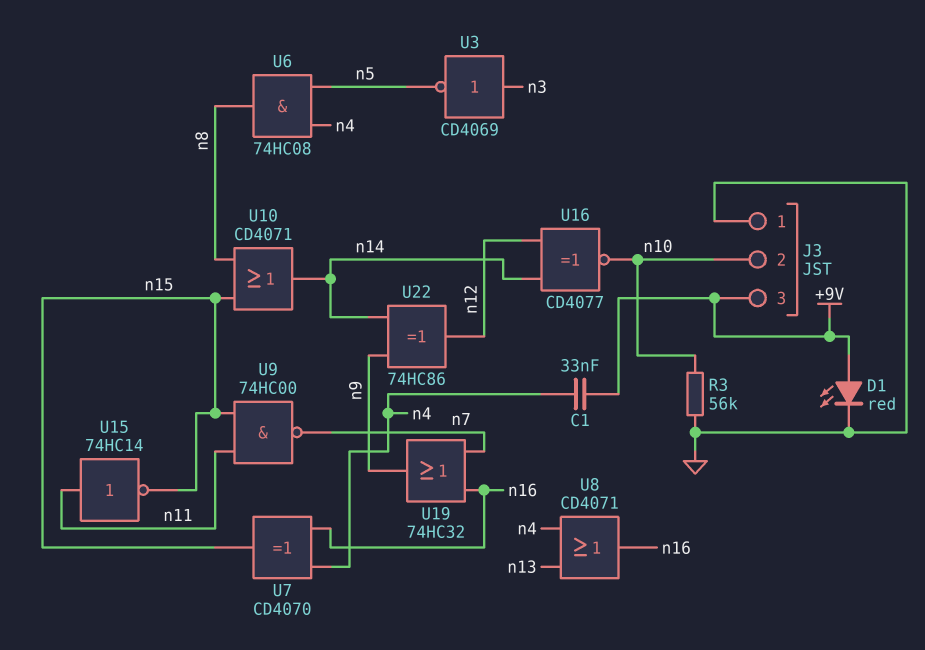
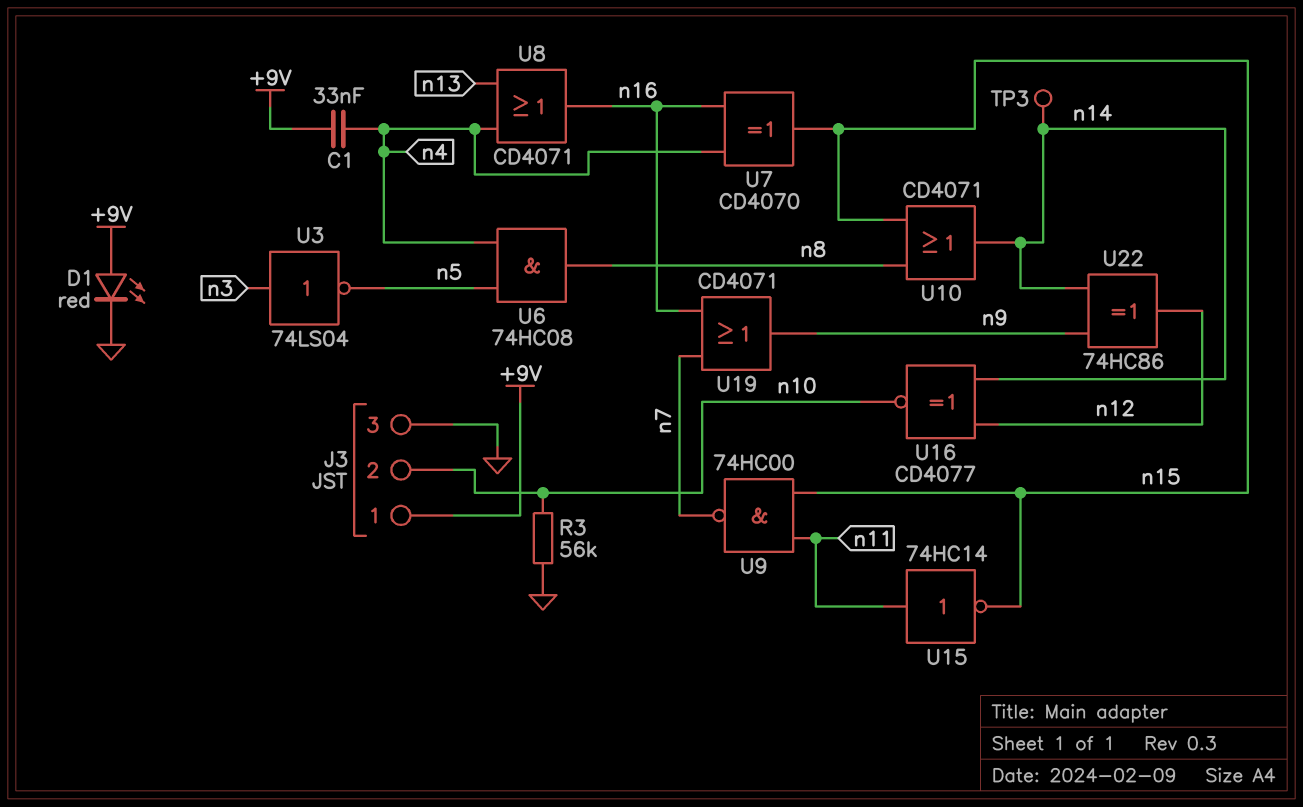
J3 pin 1: GND -> +9V
J3 pin 3: +9V -> GND
TP3: none -> test point (n14)
U3: NOT CD4069 (in n3, out n5) -> NOT 74LS04 (in n3, out n5)
U19: OR 74HC32 (in n7, in n16, out n9) -> OR CD4071 (in n7, in n16, out n9)

